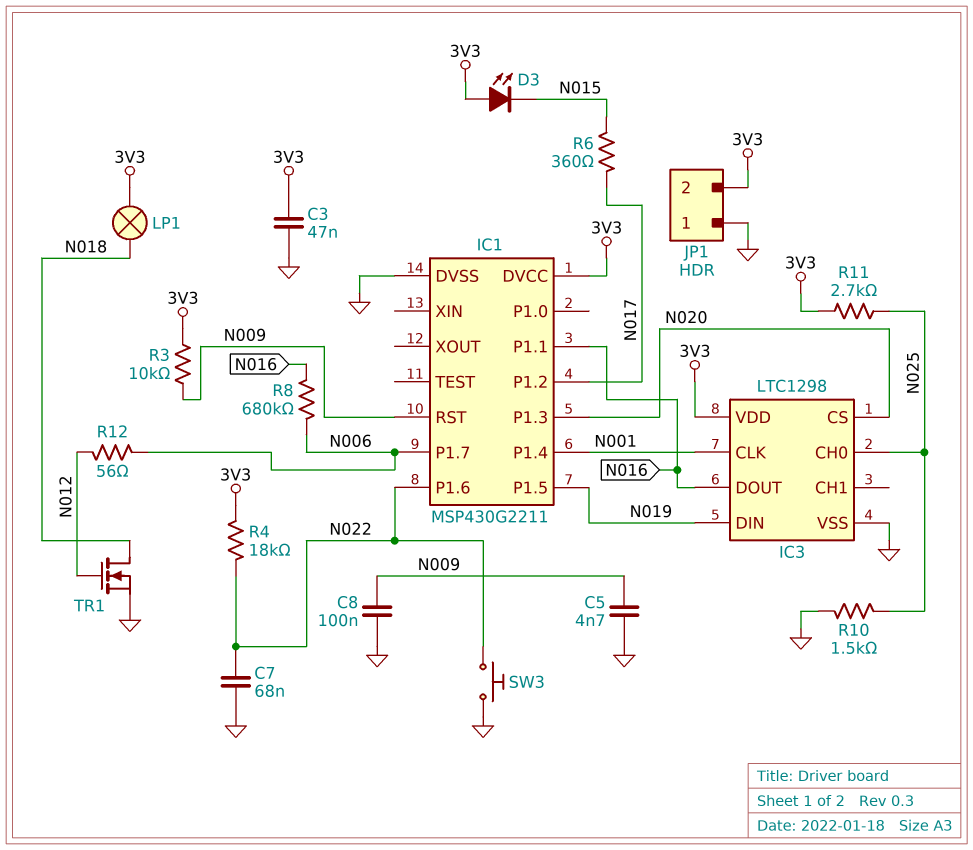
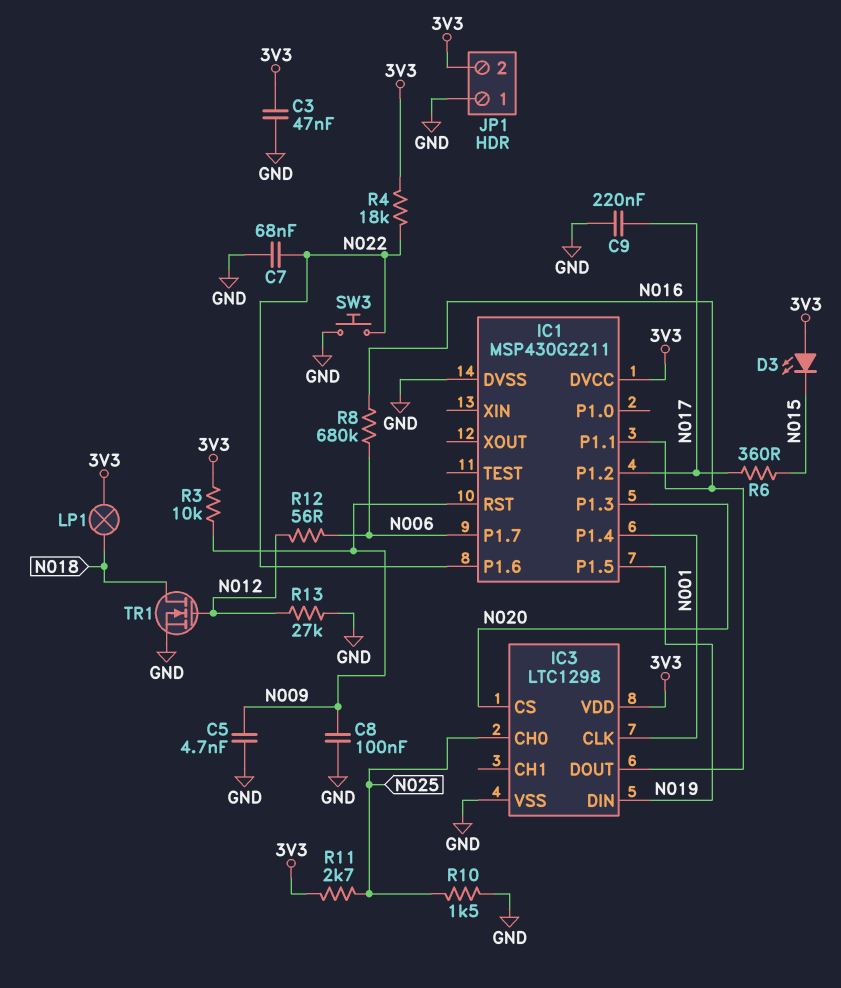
C9: none -> 220nF (GND, N017)
R13: none -> 27k (GND, N012)

